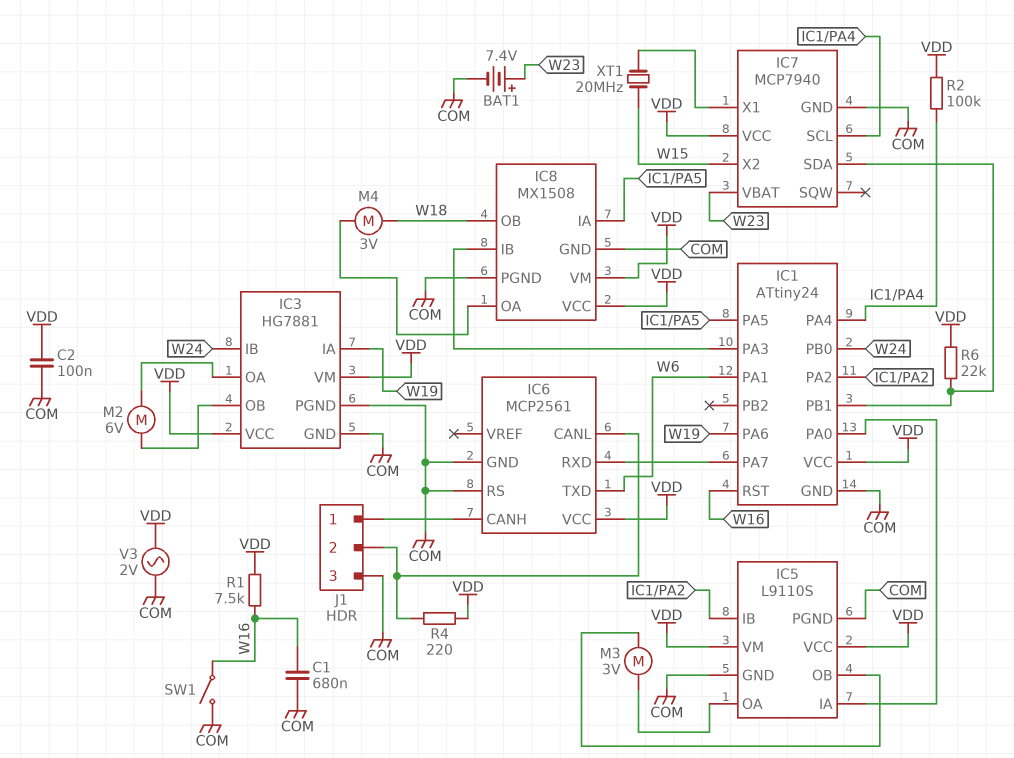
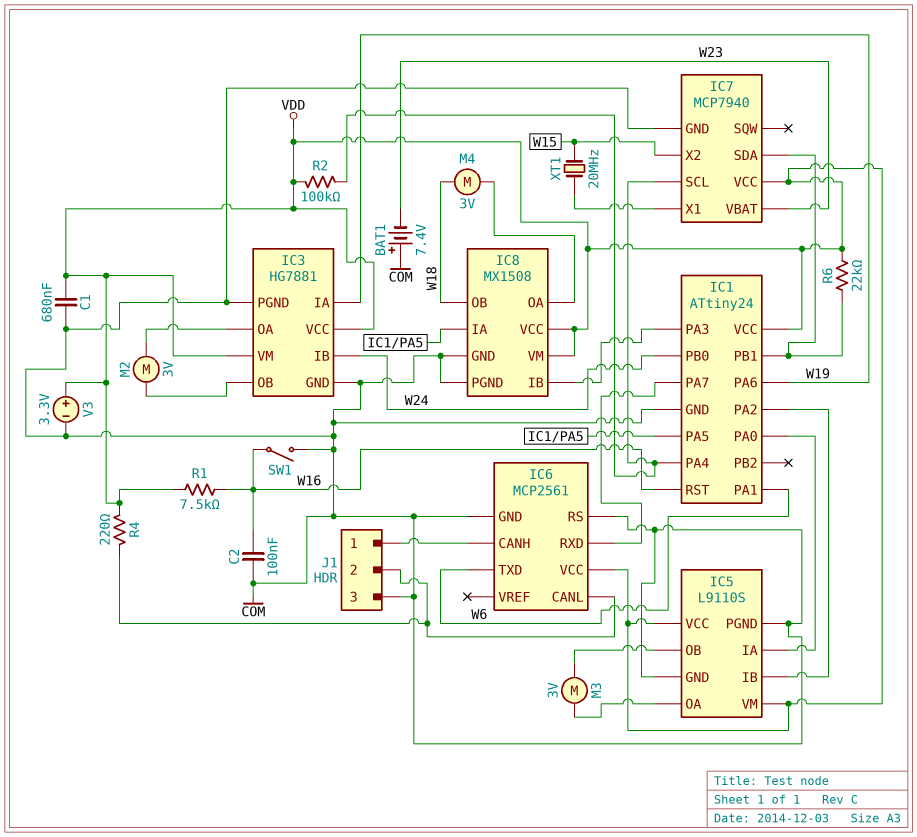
BAT1: 7.4V (plus W23, minus COM) -> 7.4V (plus COM, minus W23)
C1: 680nF (COM, W16) -> 680nF (COM, VDD)
C2: 100nF (COM, VDD) -> 100nF (COM, W16)
M2: motor 6V (IC3/OA, IC3/OB) -> motor 3V (IC3/OA, IC3/OB)
V3: AC 2V (COM, VDD) -> 3.3V (plus VDD, minus COM)

